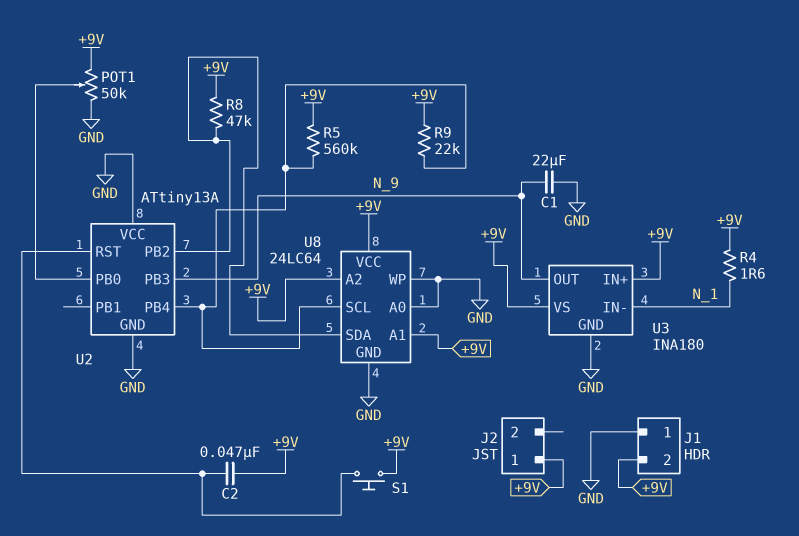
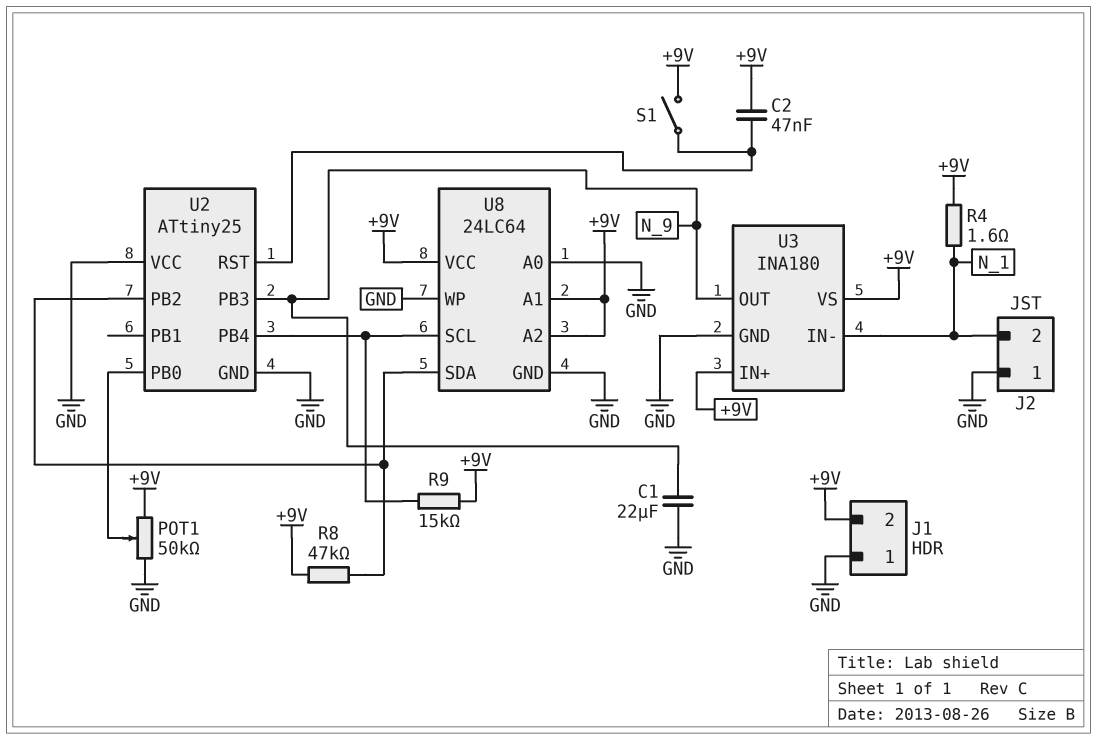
J2 pin 1: +9V -> GND
J2 pin 2: none -> N_1
R5: 560k (+9V, U2/PB4) -> none
R9: 22k (+9V, U2/PB4) -> 15k (+9V, U2/PB4)
S1: button (+9V, U2/RST) -> switch (+9V, U2/RST)
U2: ATtiny13A -> ATtiny25

